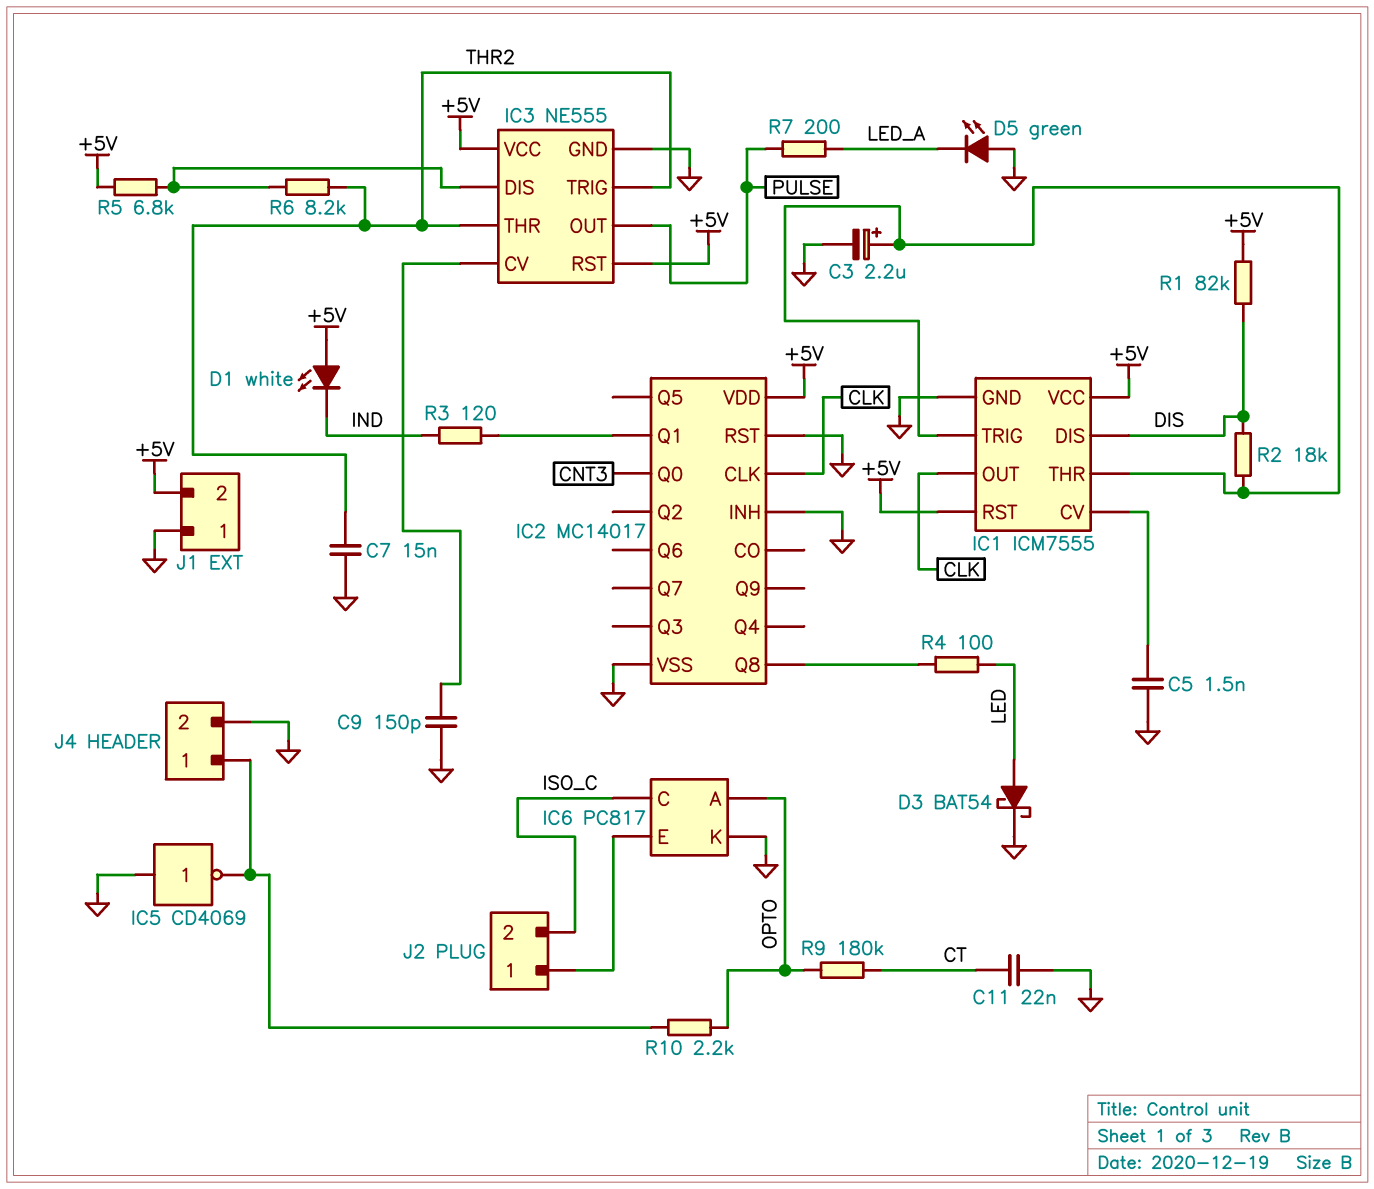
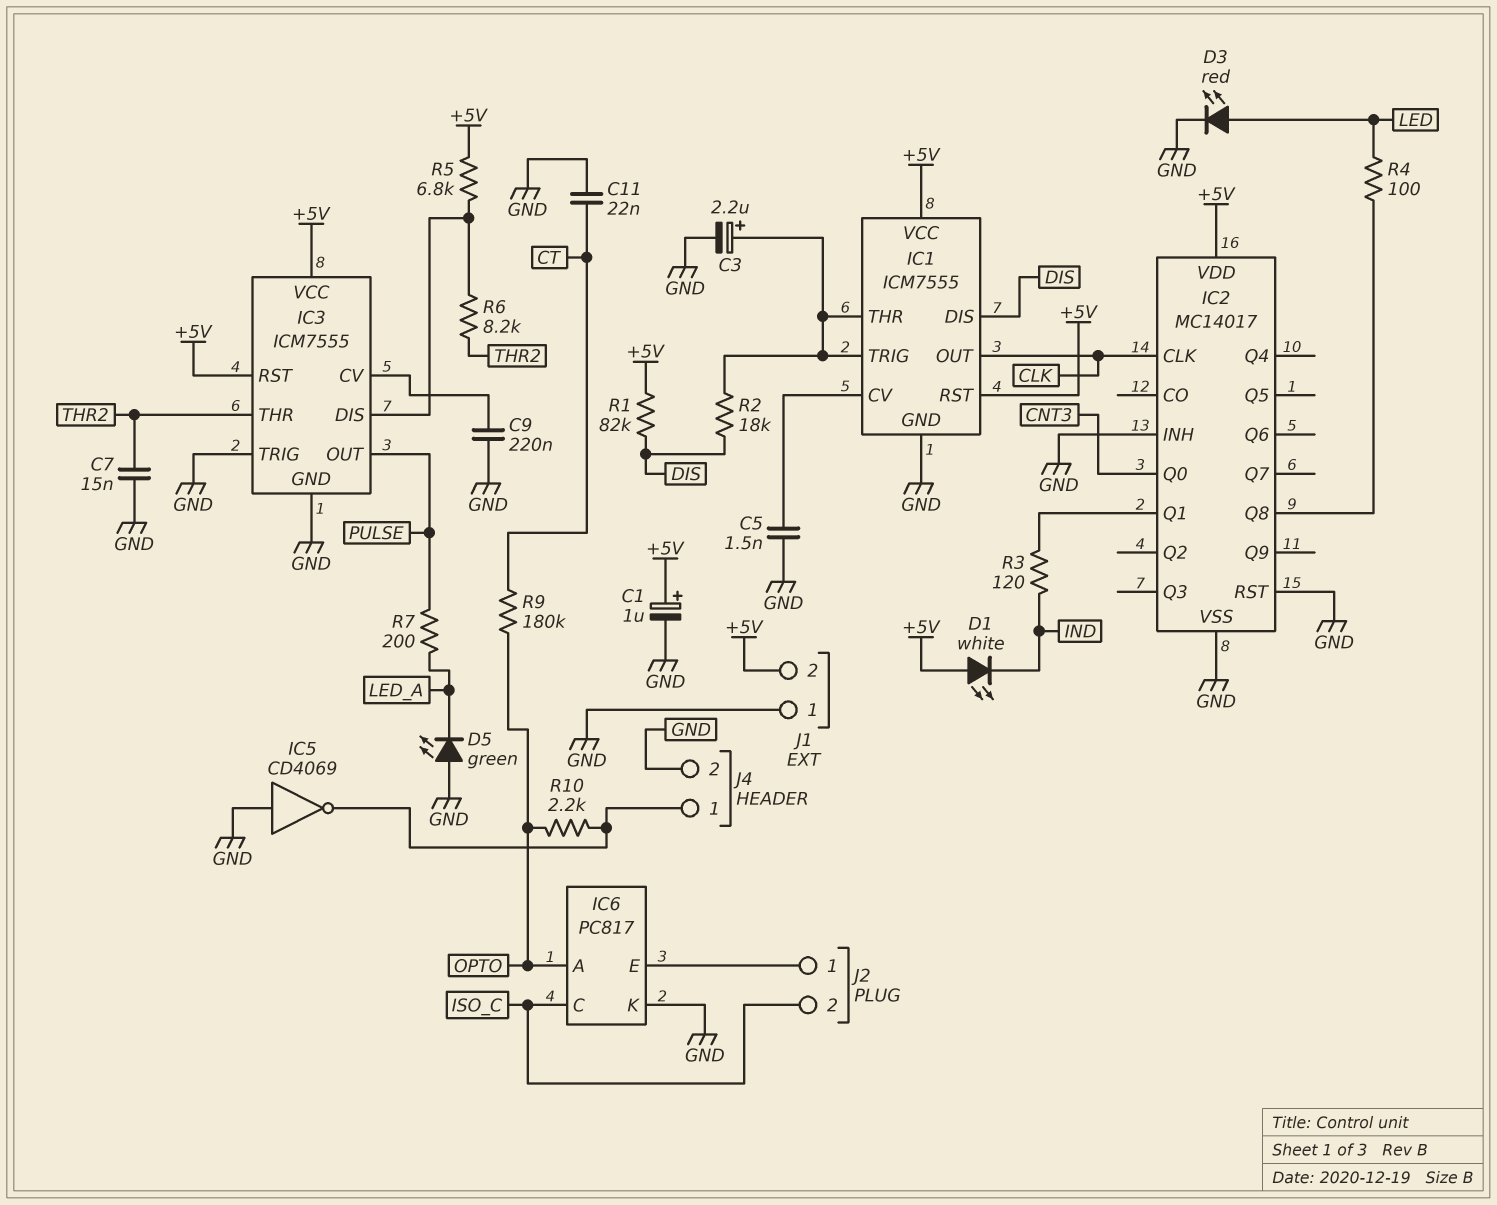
C1: none -> 1uF (plus +5V, minus GND)
C9: 150pF (GND, IC3/CV) -> 220nF (GND, IC3/CV)
D3: schottky BAT54 (A LED, K GND) -> LED red (A LED, K GND)
IC3: NE555 -> ICM7555
IC3 pin TRIG: THR2 -> GND

